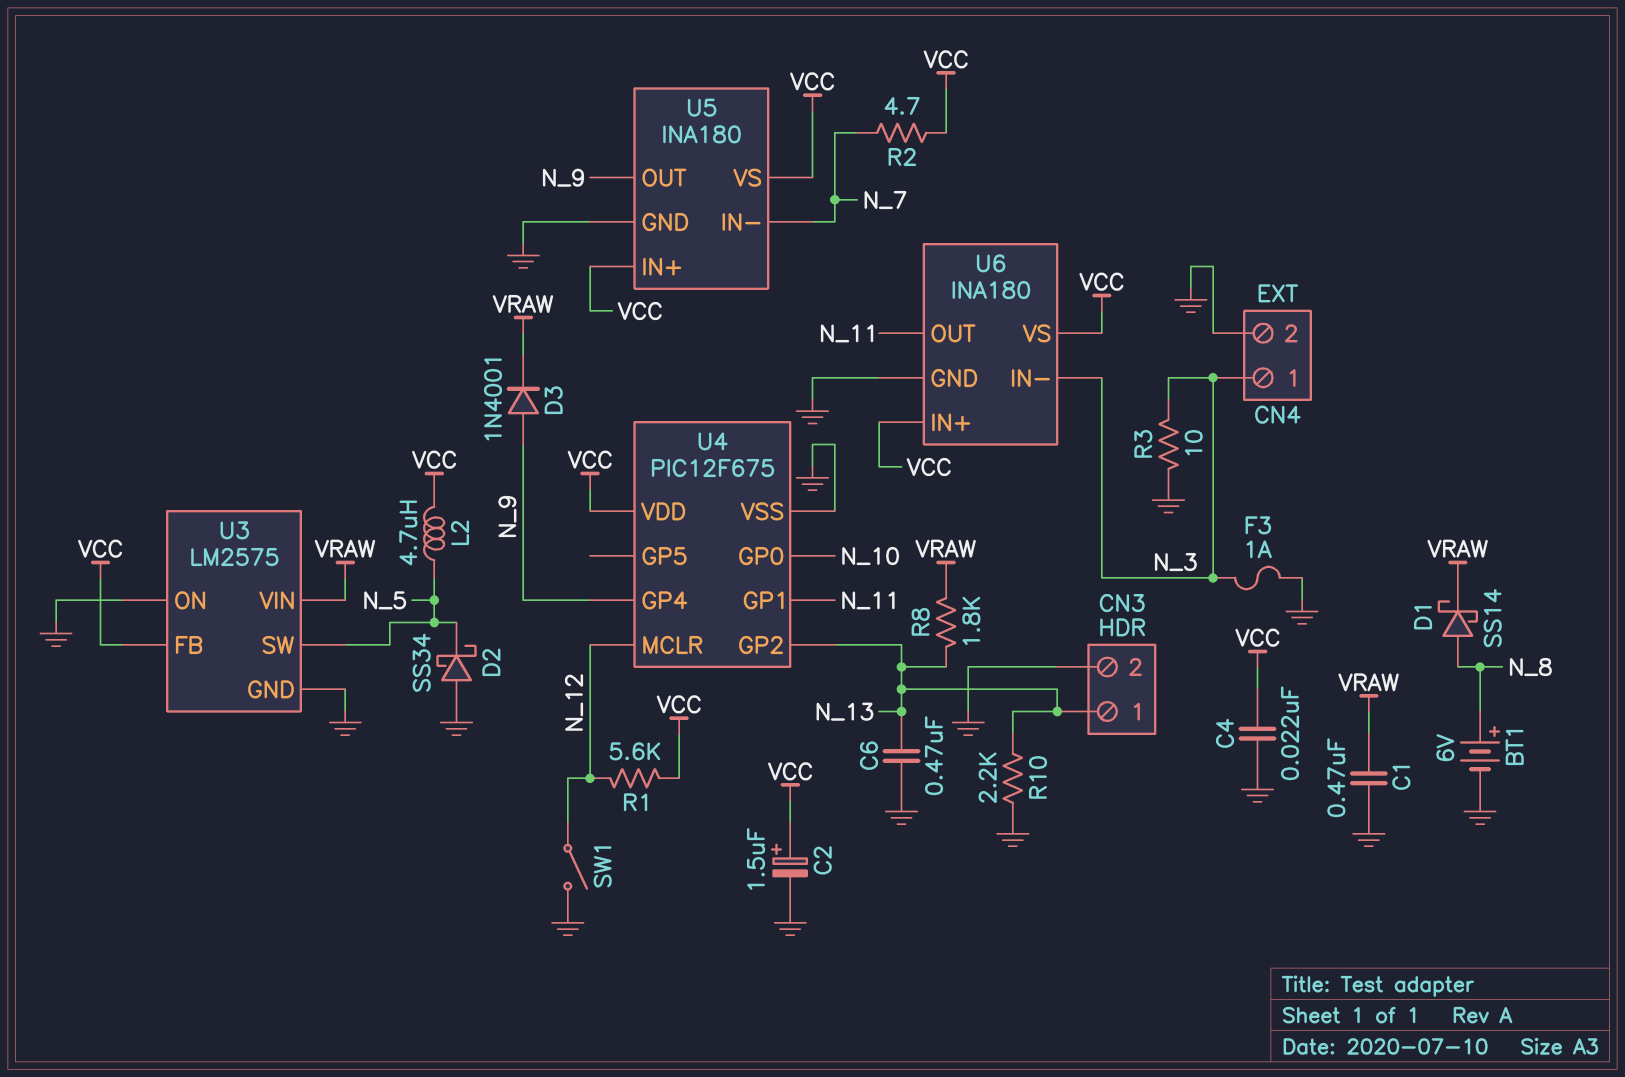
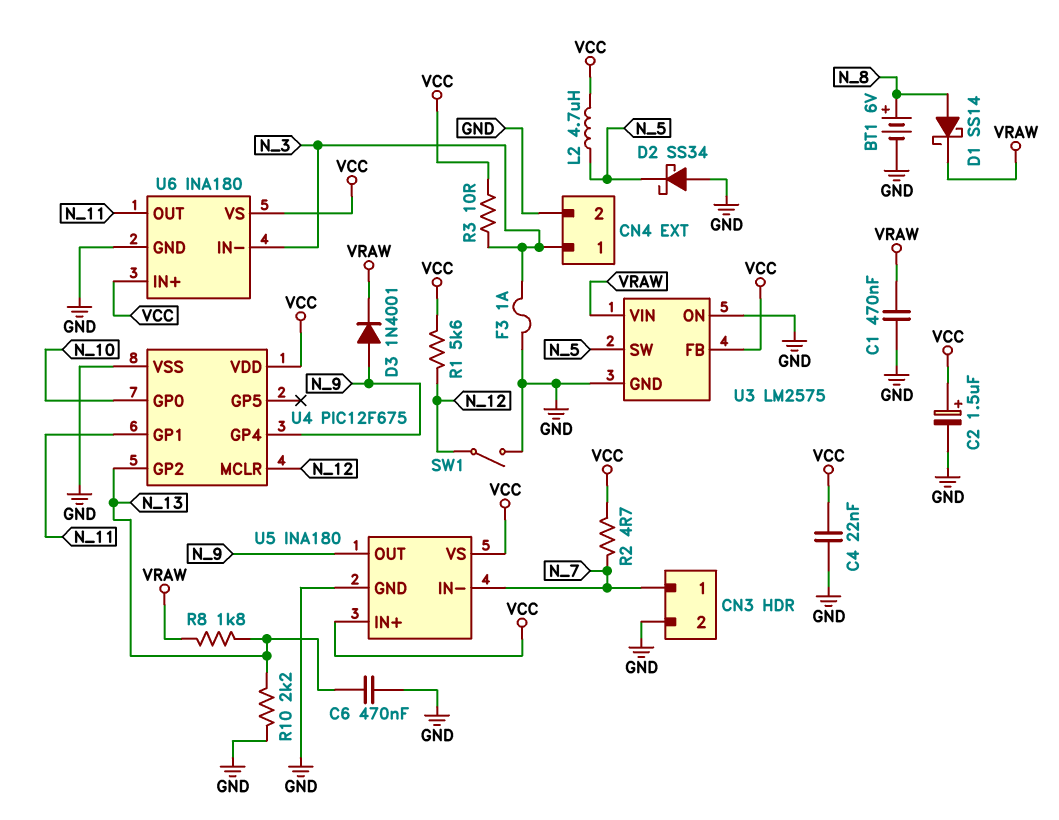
CN3 pin 1: N_13 -> N_7
R3: 10 (GND, N_3) -> 10 (N_3, VCC)

